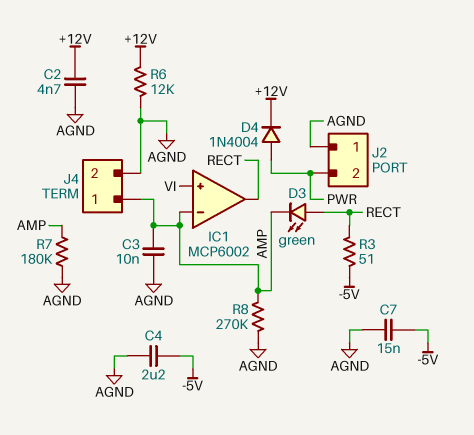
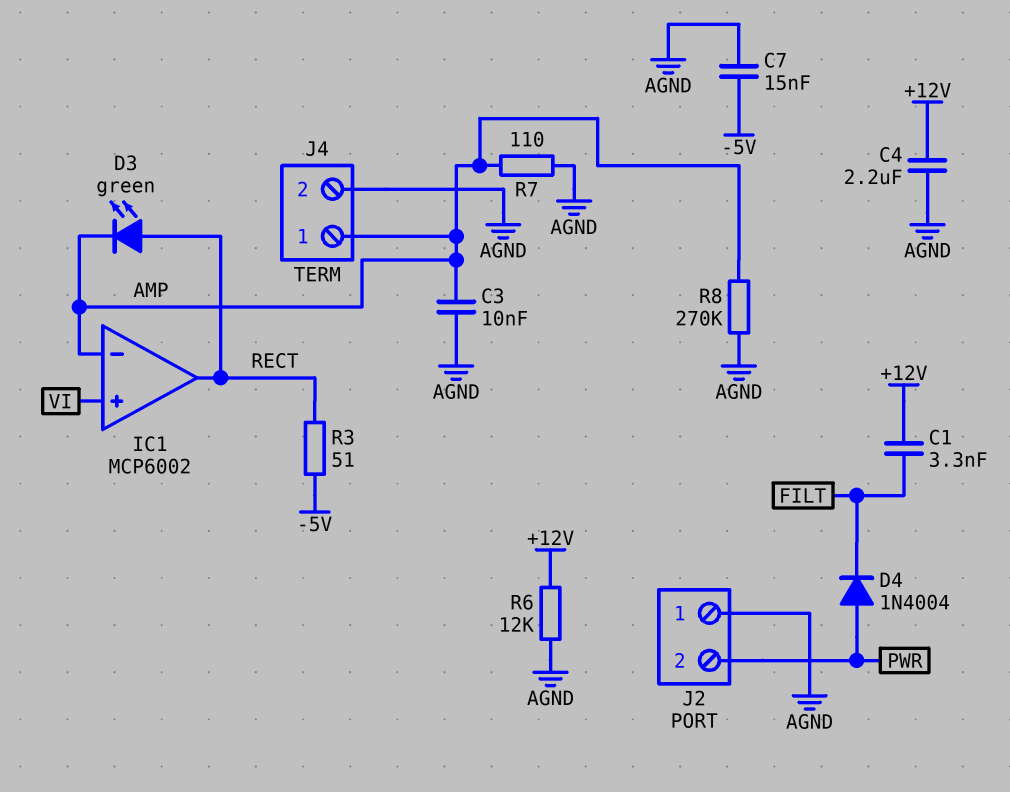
C1: none -> 3.3nF (+12V, FILT)
C2: 4.7nF (+12V, AGND) -> none
C4: 2.2uF (-5V, AGND) -> 2.2uF (+12V, AGND)
D4: diode 1N4004 (A PWR, K +12V) -> diode 1N4004 (A PWR, K FILT)
R7: 180k (AGND, AMP) -> 110 (AGND, AMP)

